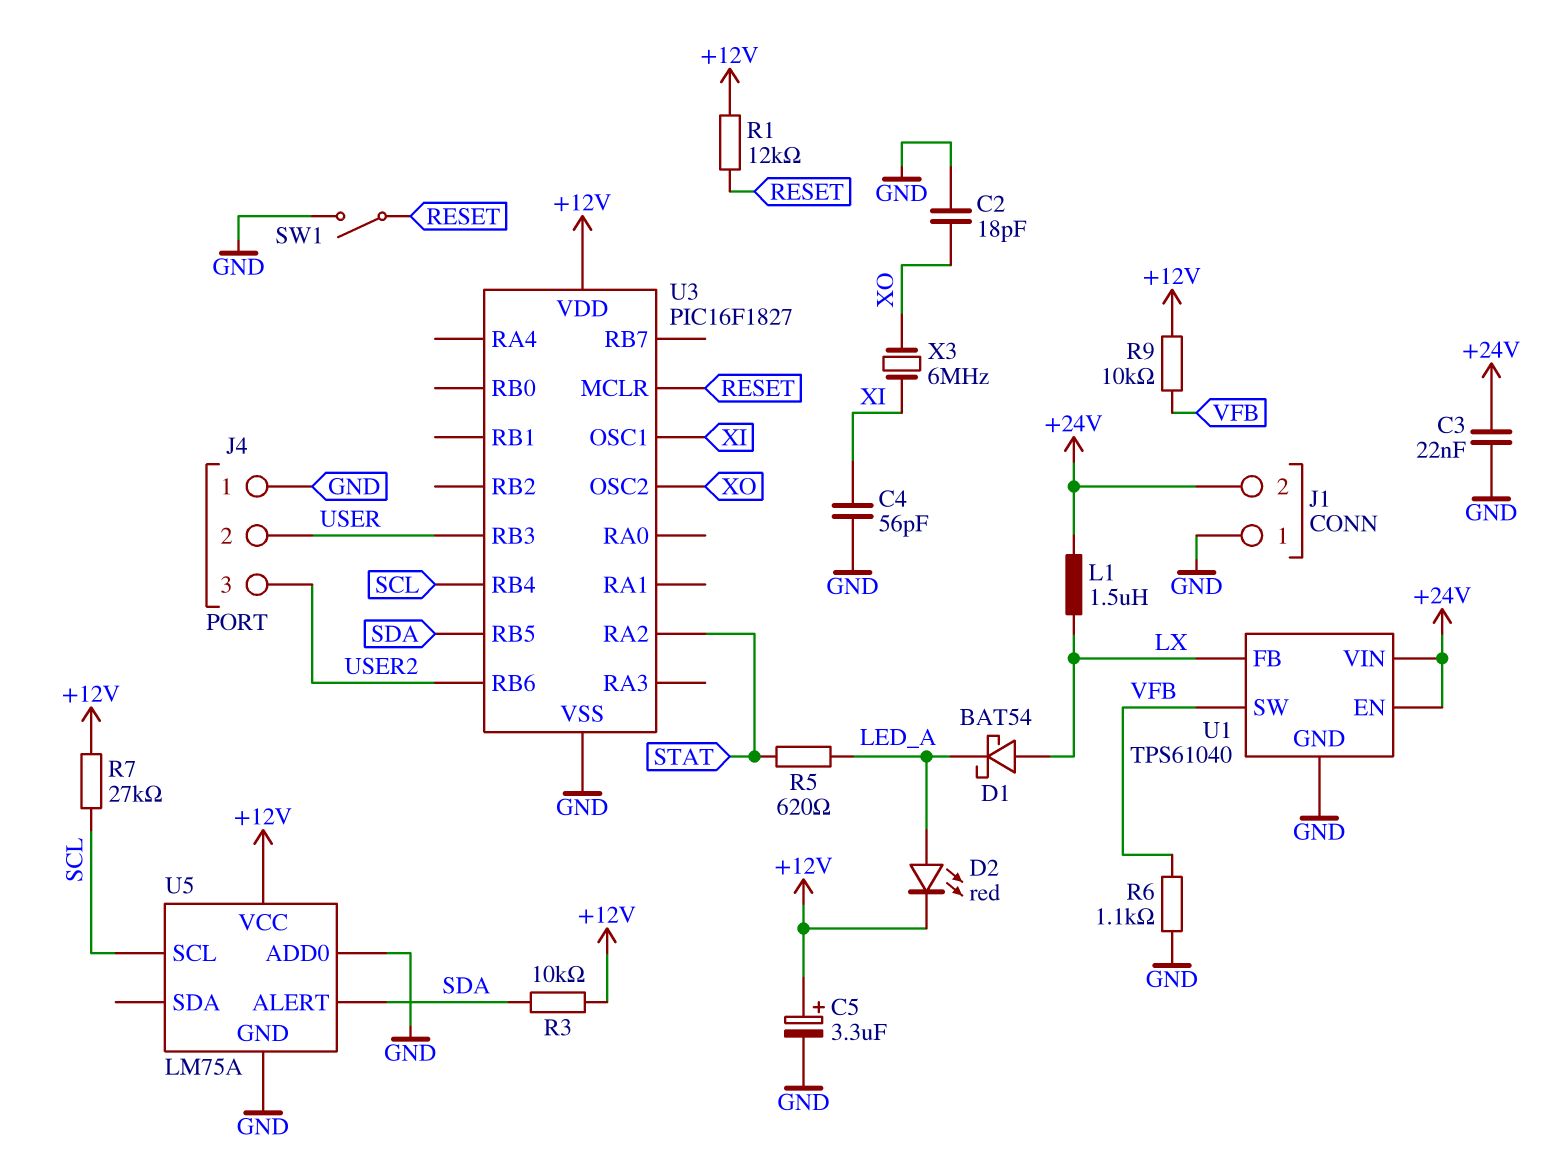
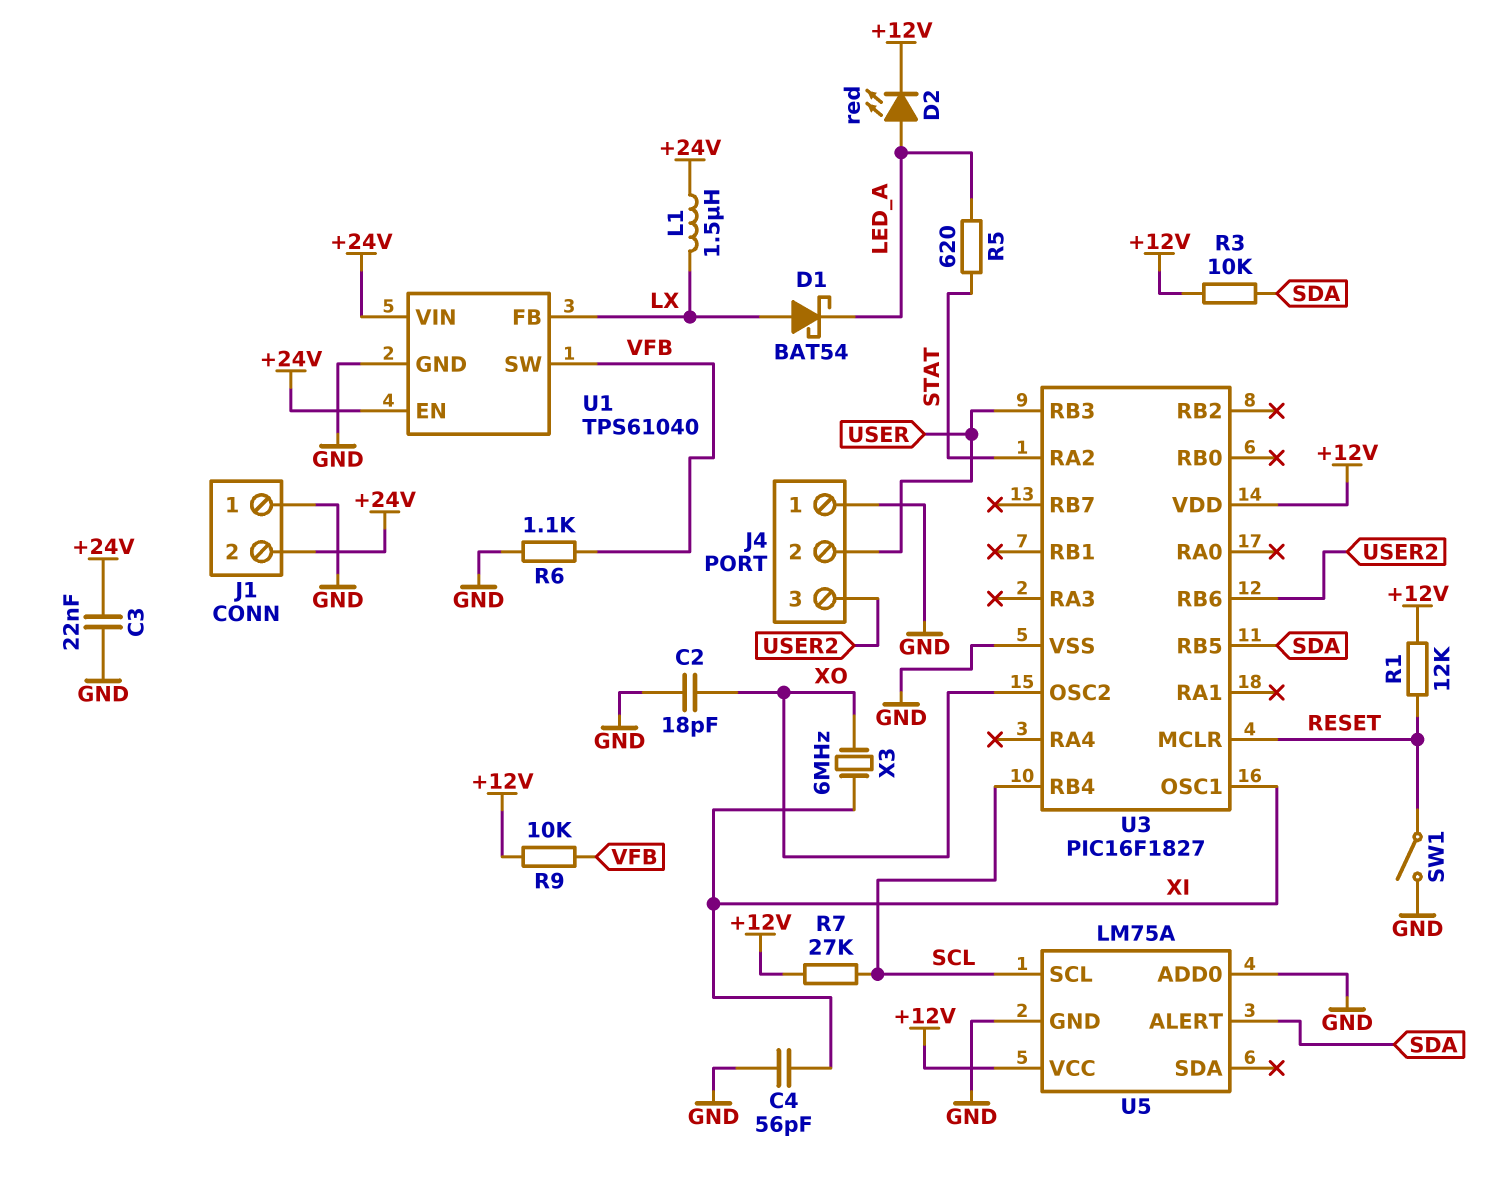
C5: 3.3uF (plus +12V, minus GND) -> none

